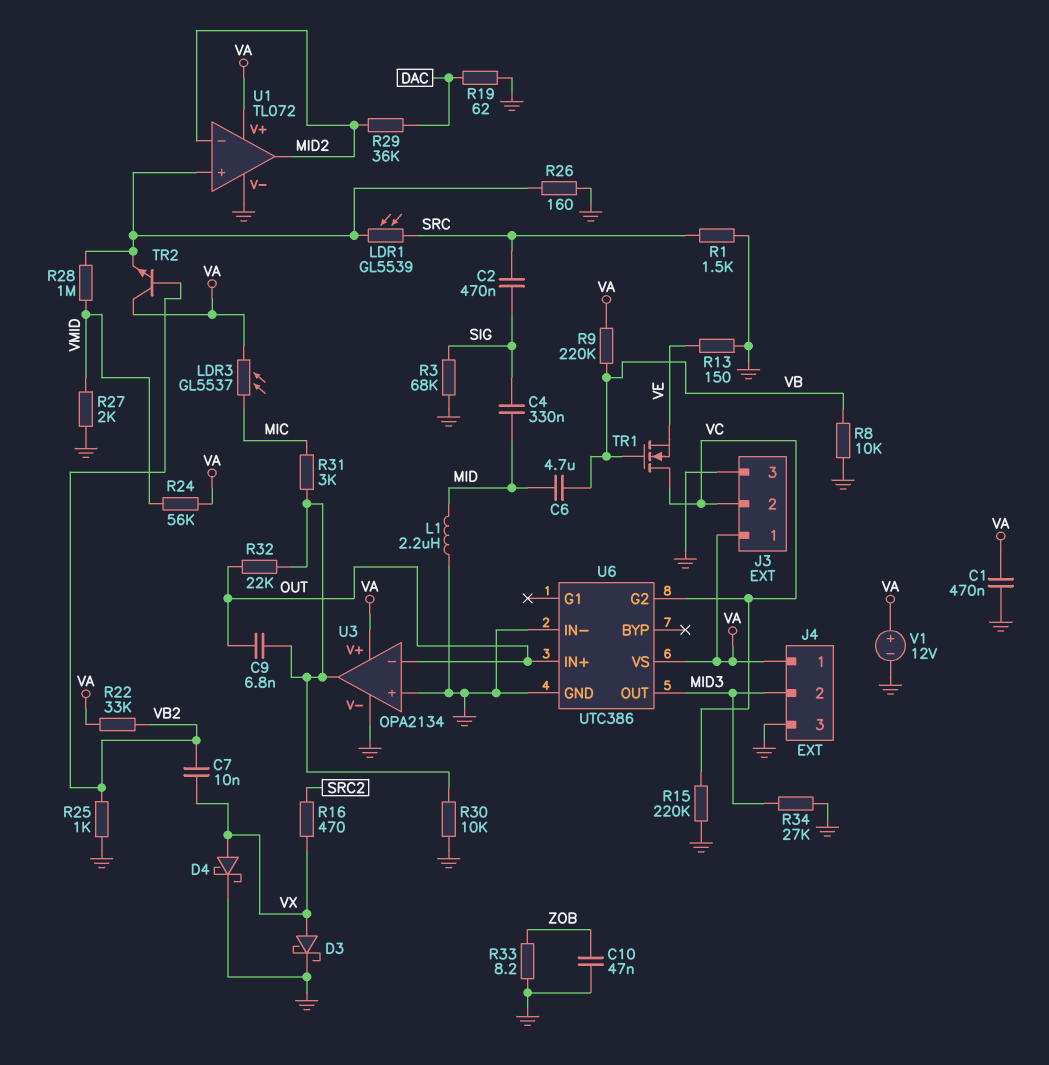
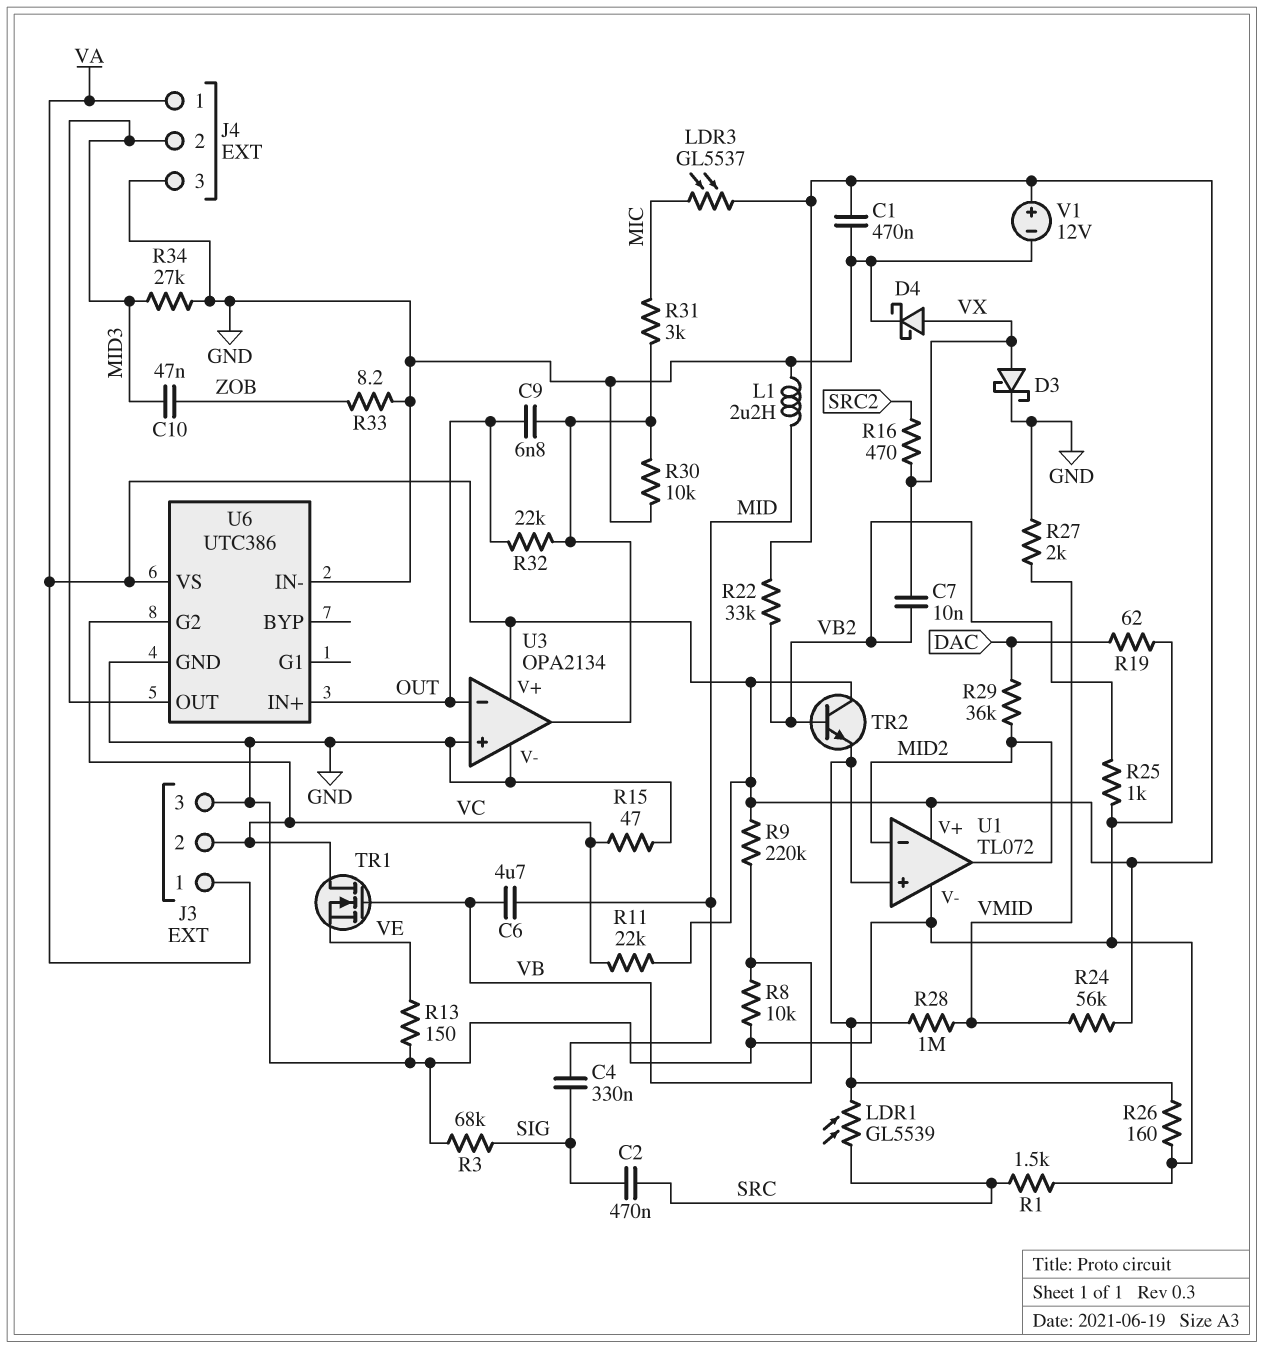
C10: 47nF (GND, ZOB) -> 47nF (MID3, ZOB)
R11: none -> 22k (VA, VC)
R15: 220k (GND, VC) -> 47 (GND, VC)

